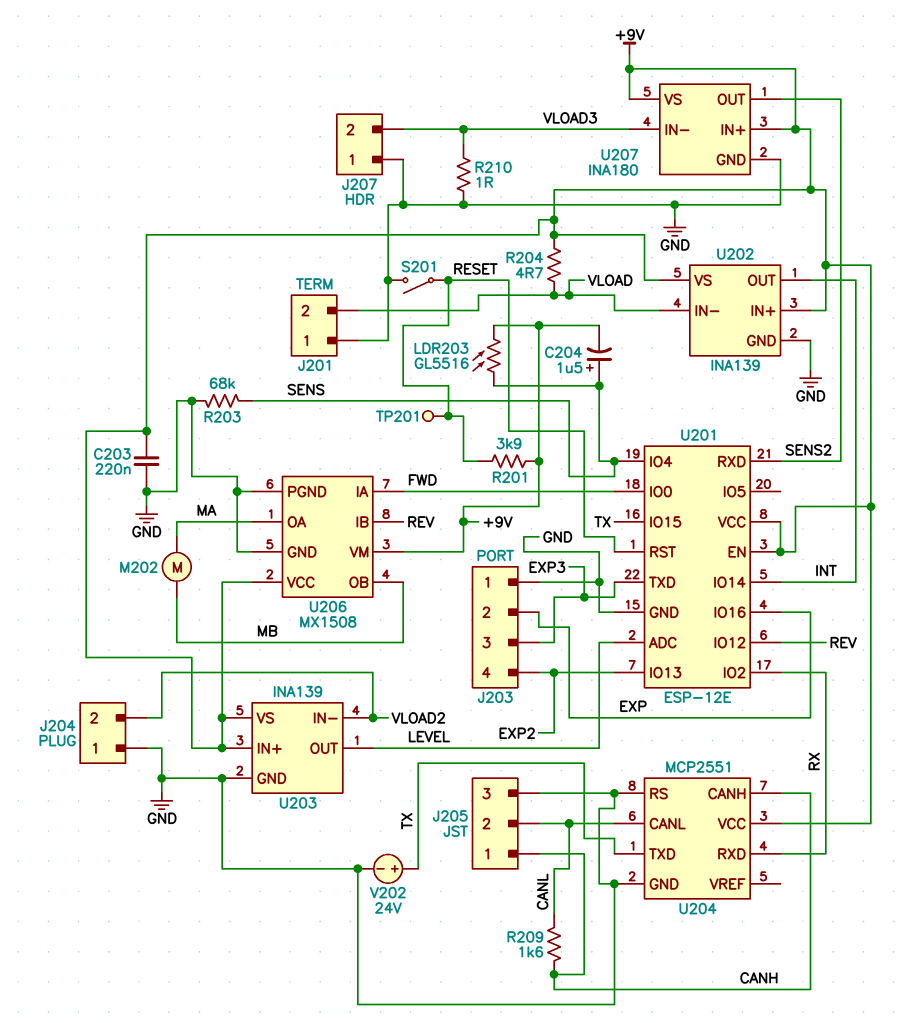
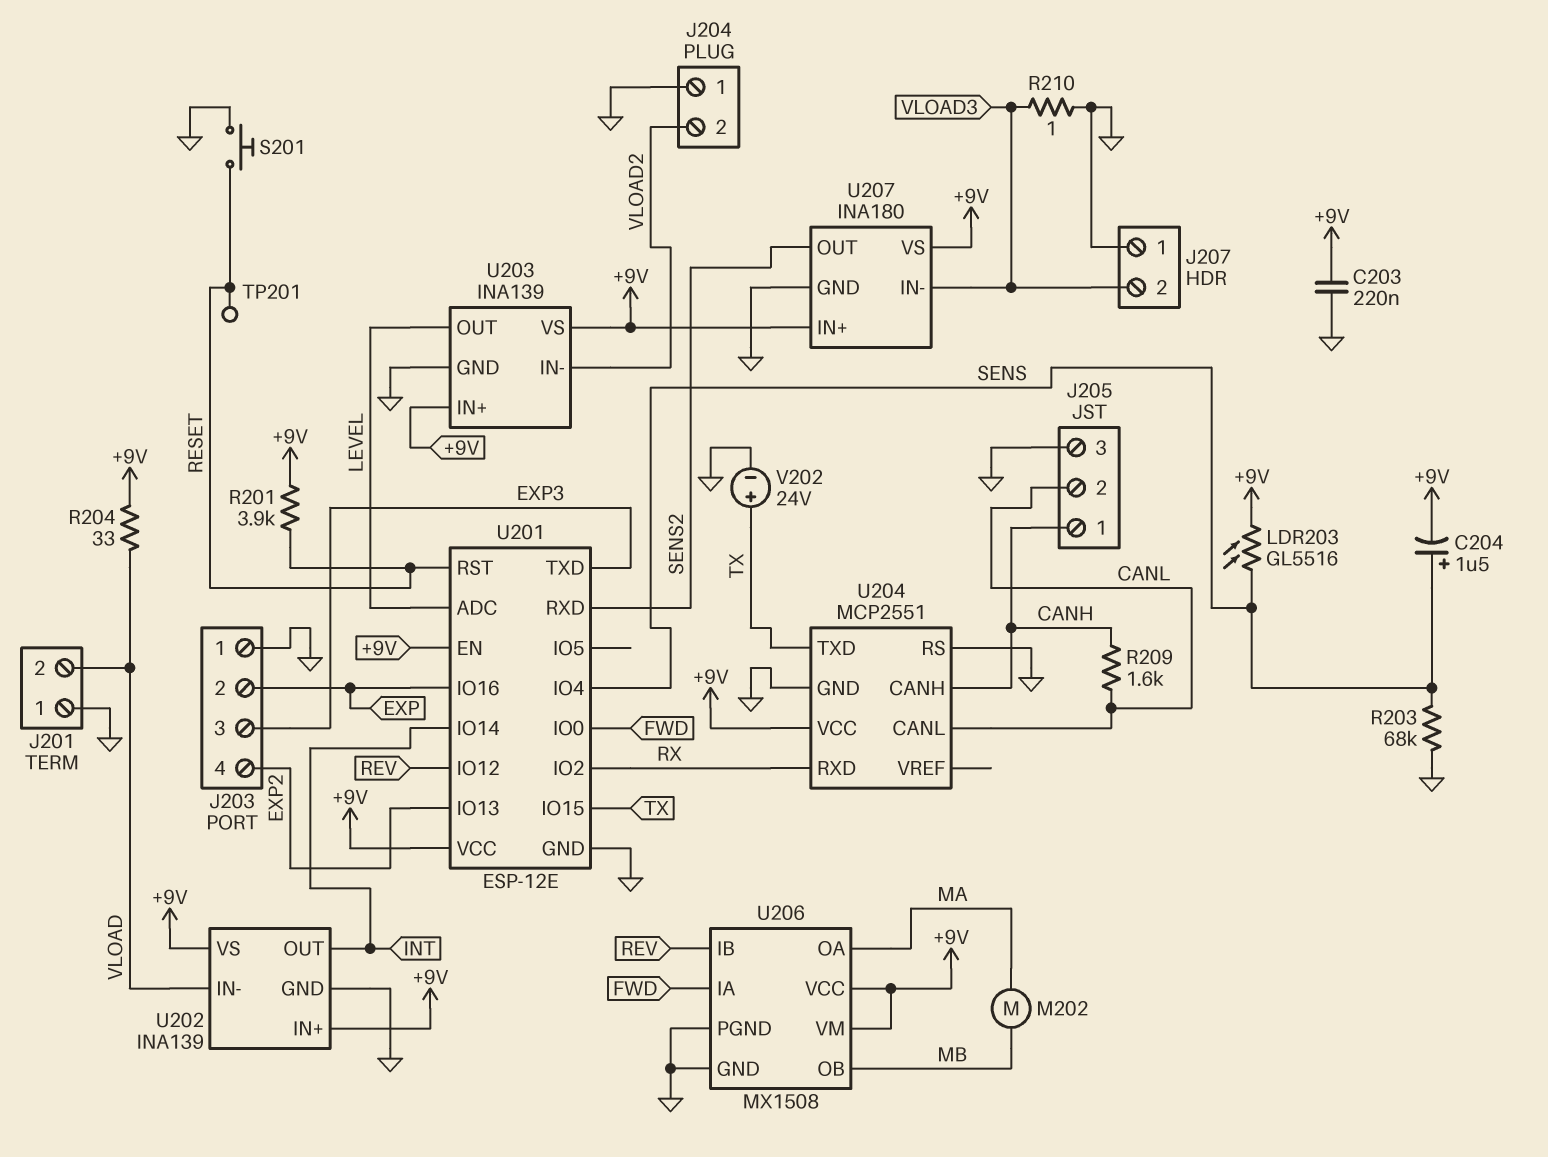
R204: 4.7 (+9V, VLOAD) -> 33 (+9V, VLOAD)
S201: switch (GND, RESET) -> button (GND, RESET)

